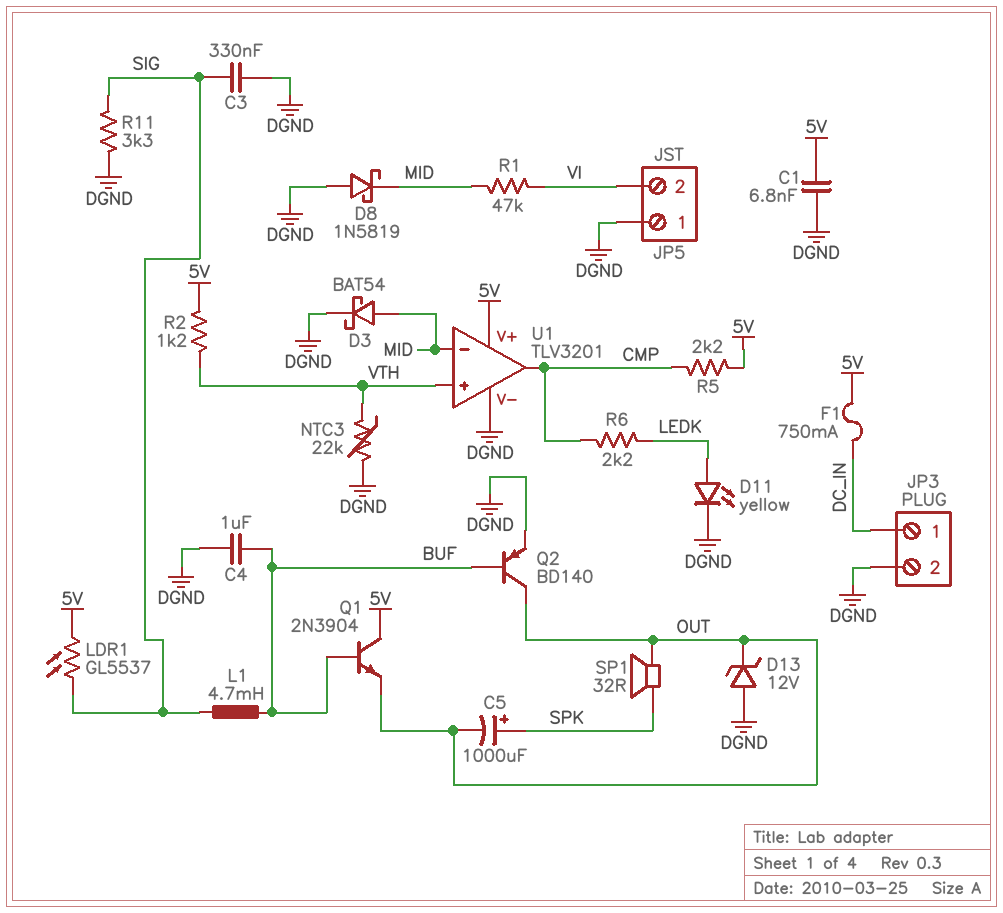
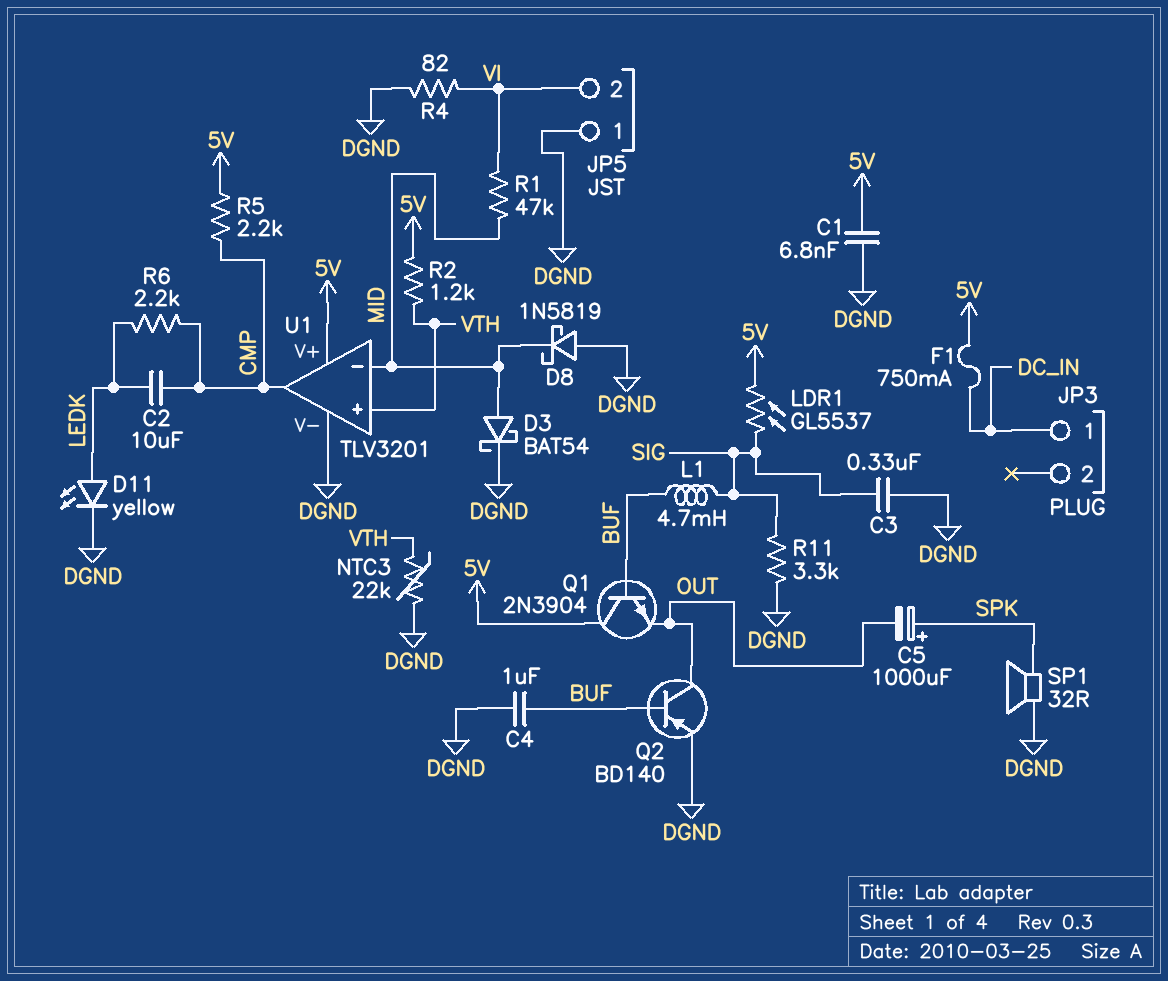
C2: none -> 10uF (CMP, LEDK)
D13: zener 12V (A DGND, K OUT) -> none
JP3 pin 2: DGND -> none
R4: none -> 82 (DGND, VI)
SP1: speaker 32R (OUT, SPK) -> speaker 32R (DGND, SPK)

